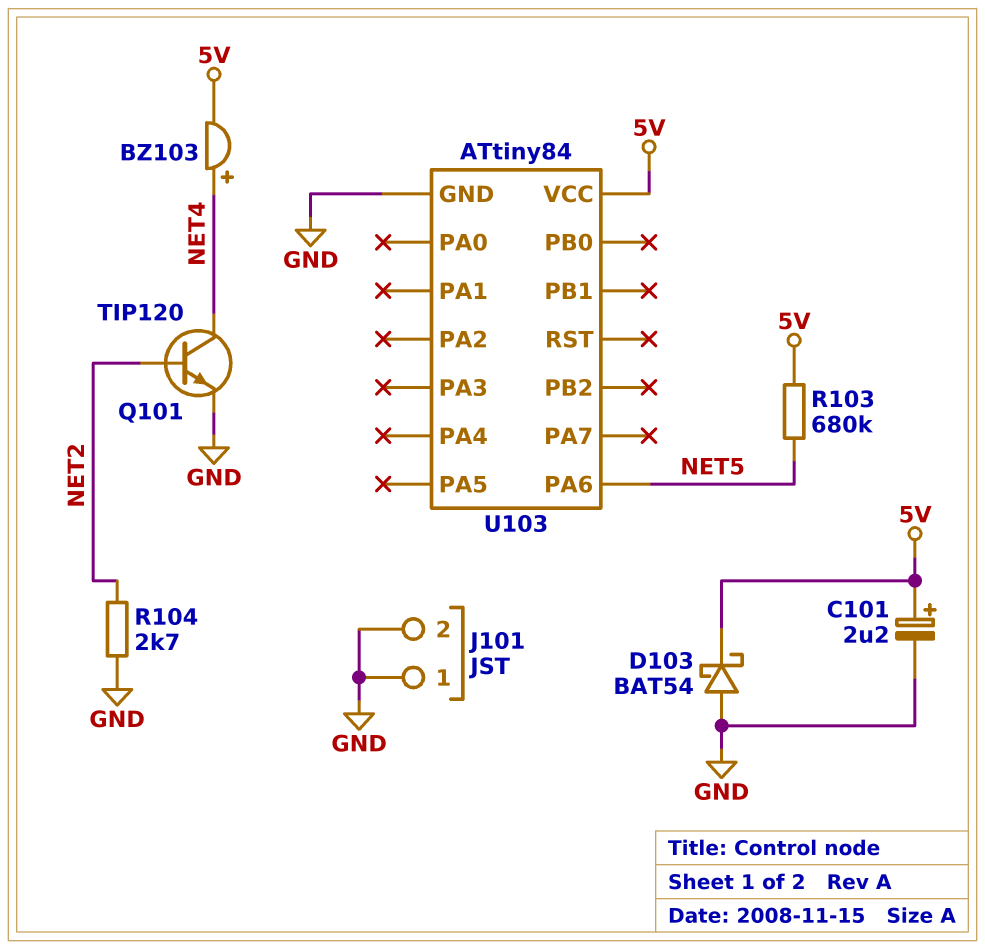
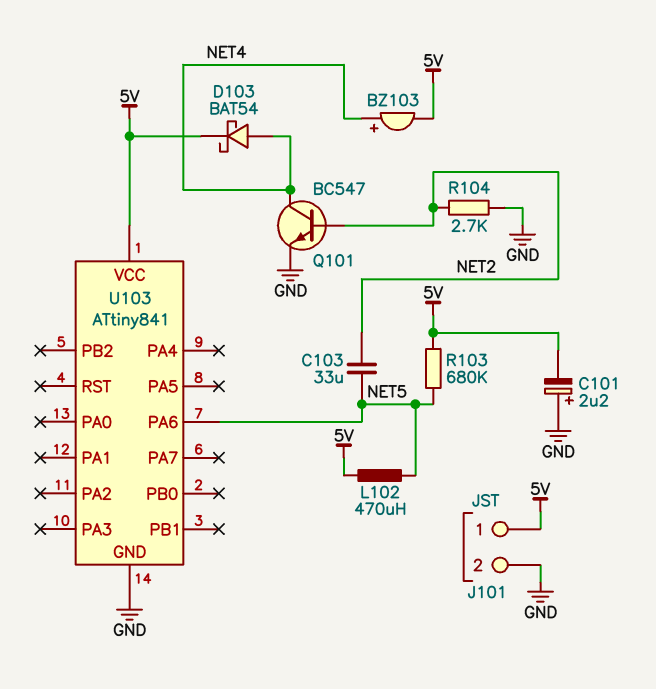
C101: 2.2uF (plus 5V, minus GND) -> 2.2uF (plus GND, minus 5V)
C103: none -> 33uF (NET2, NET5)
D103: schottky BAT54 (A GND, K 5V) -> schottky BAT54 (A NET4, K 5V)
J101 pin 1: GND -> 5V
L102: none -> 470uH (5V, NET5)
Q101: NPN TIP120 (B NET2, C NET4, E GND) -> NPN BC547 (B NET2, C NET4, E GND)
U103: ATtiny84 -> ATtiny841

